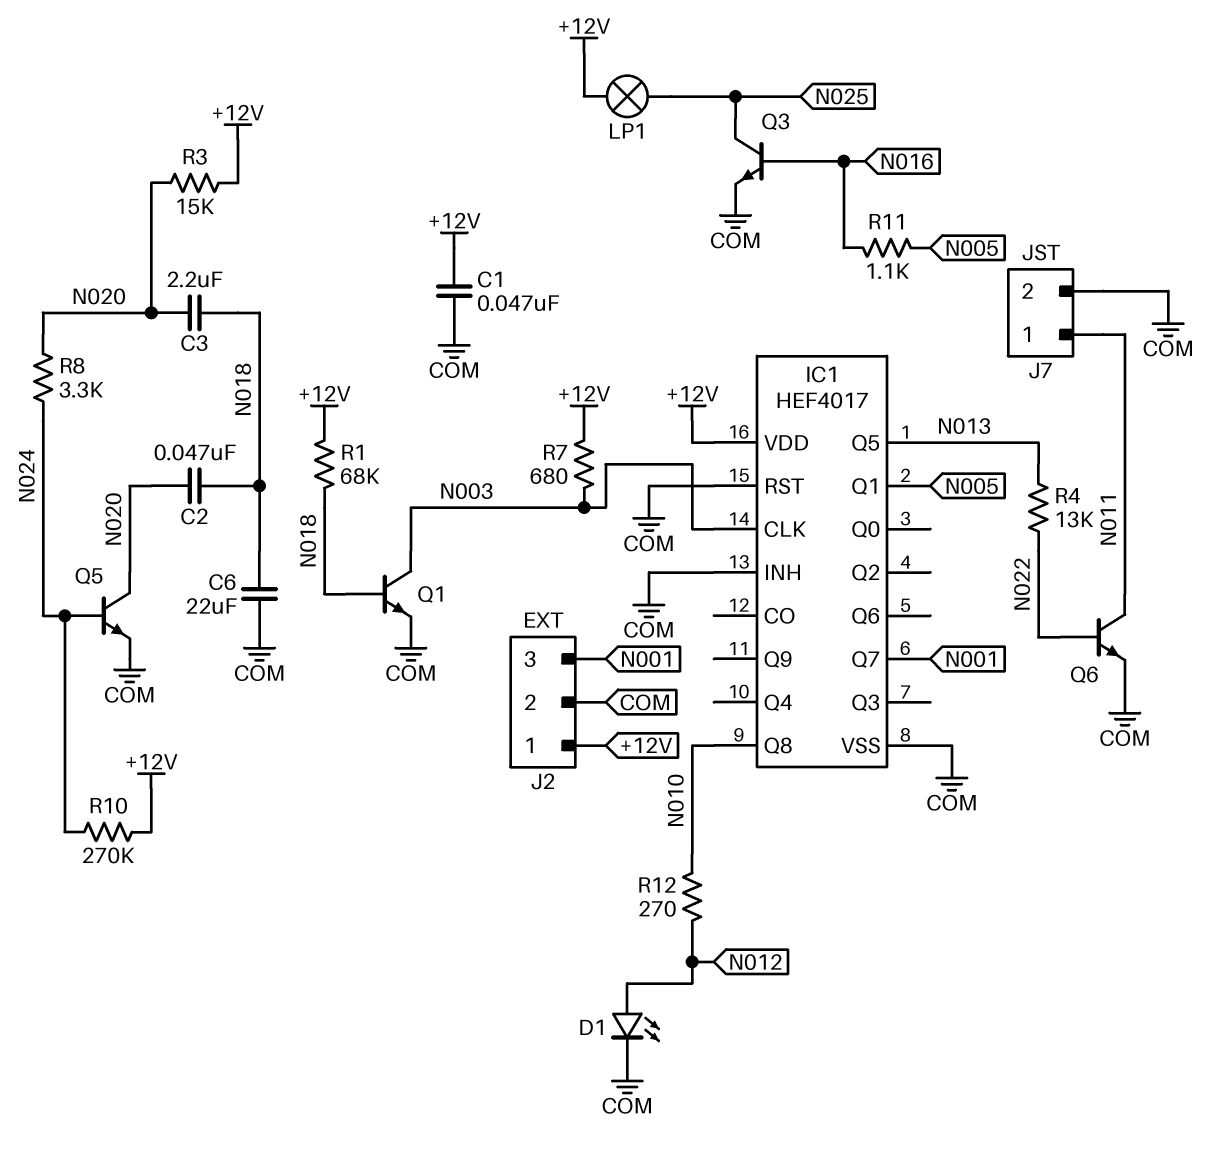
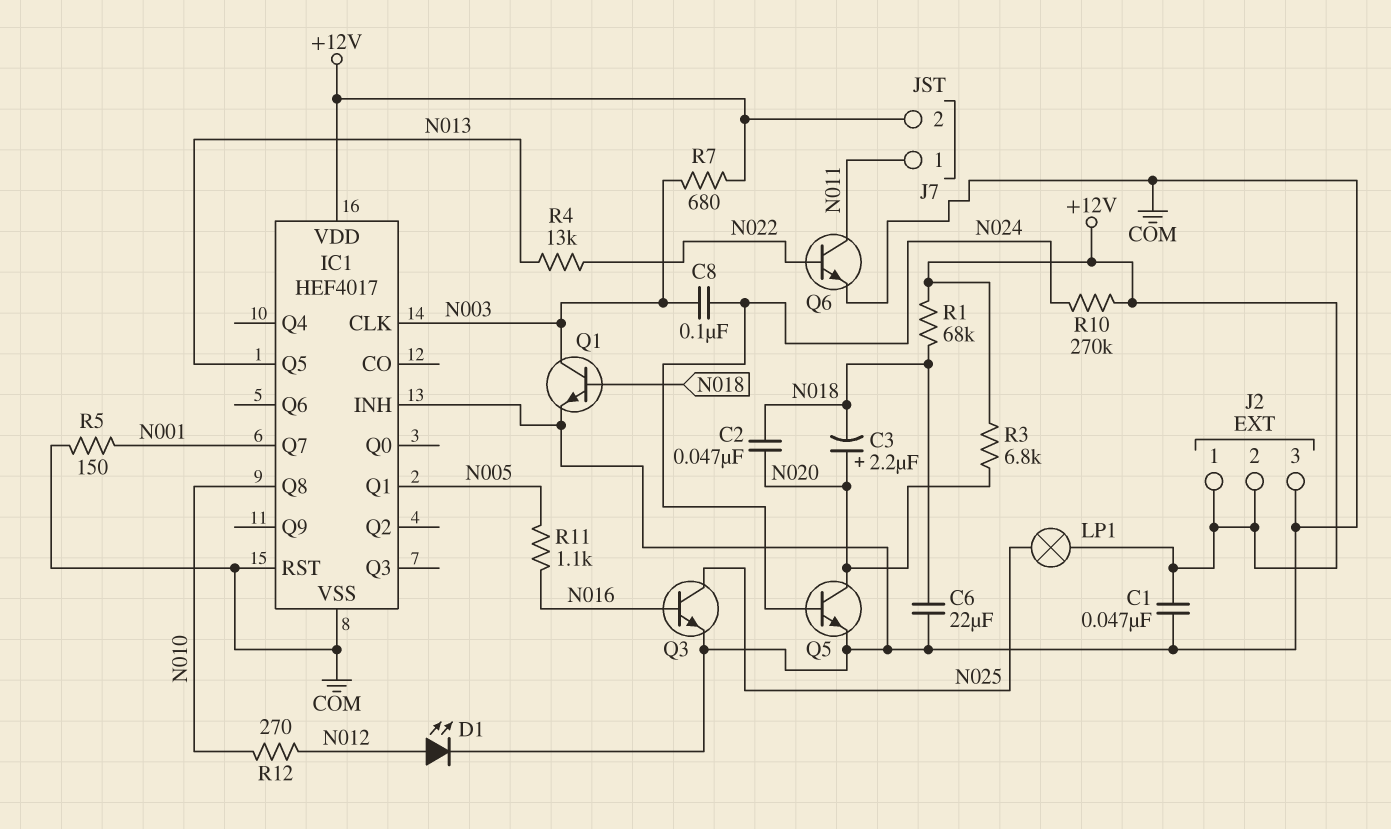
C3: 2.2uF (N018, N020) -> 2.2uF (plus N020, minus N018)
C8: none -> 100nF (N003, N024)
J2 pin 2: COM -> +12V
J2 pin 3: N001 -> COM
J7 pin 2: COM -> +12V
R3: 15k (+12V, N020) -> 6.8k (+12V, N020)
R5: none -> 150 (COM, N001)
R8: 3.3k (N020, N024) -> none

